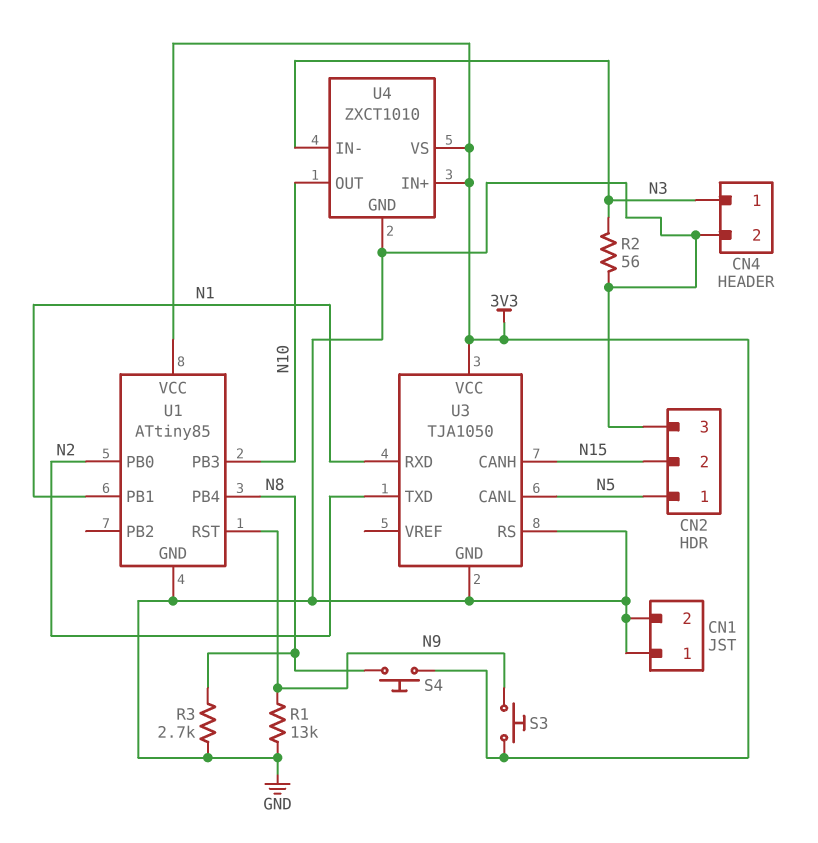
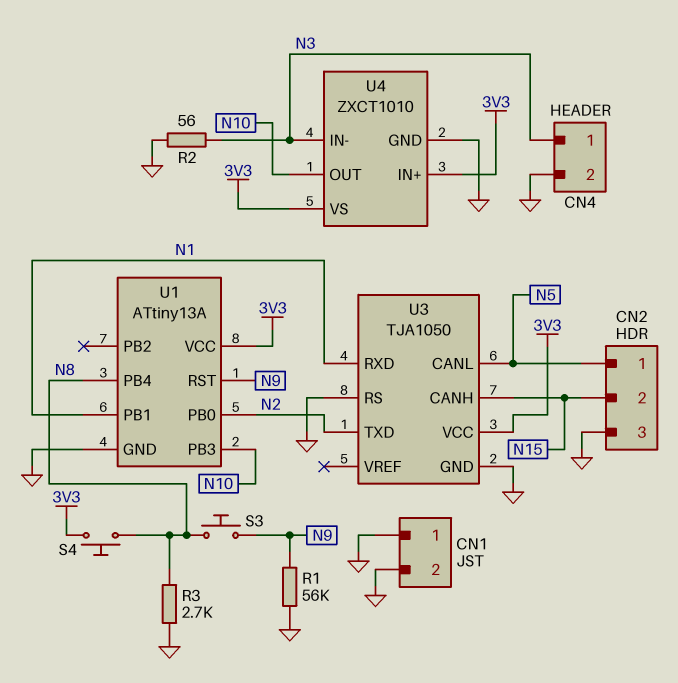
R1: 13k (GND, N9) -> 56k (GND, N9)
S3: button (3V3, N9) -> button (N8, N9)
U1: ATtiny85 -> ATtiny13A

